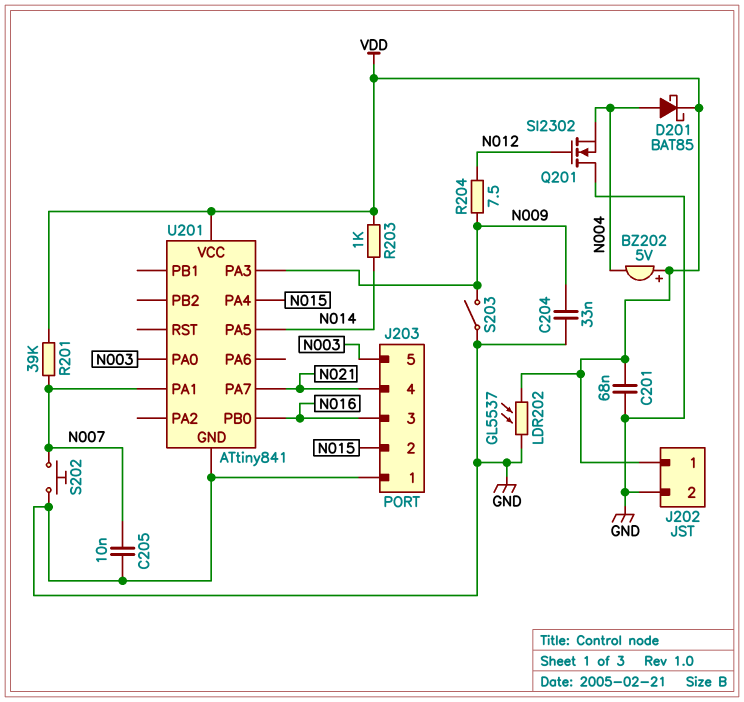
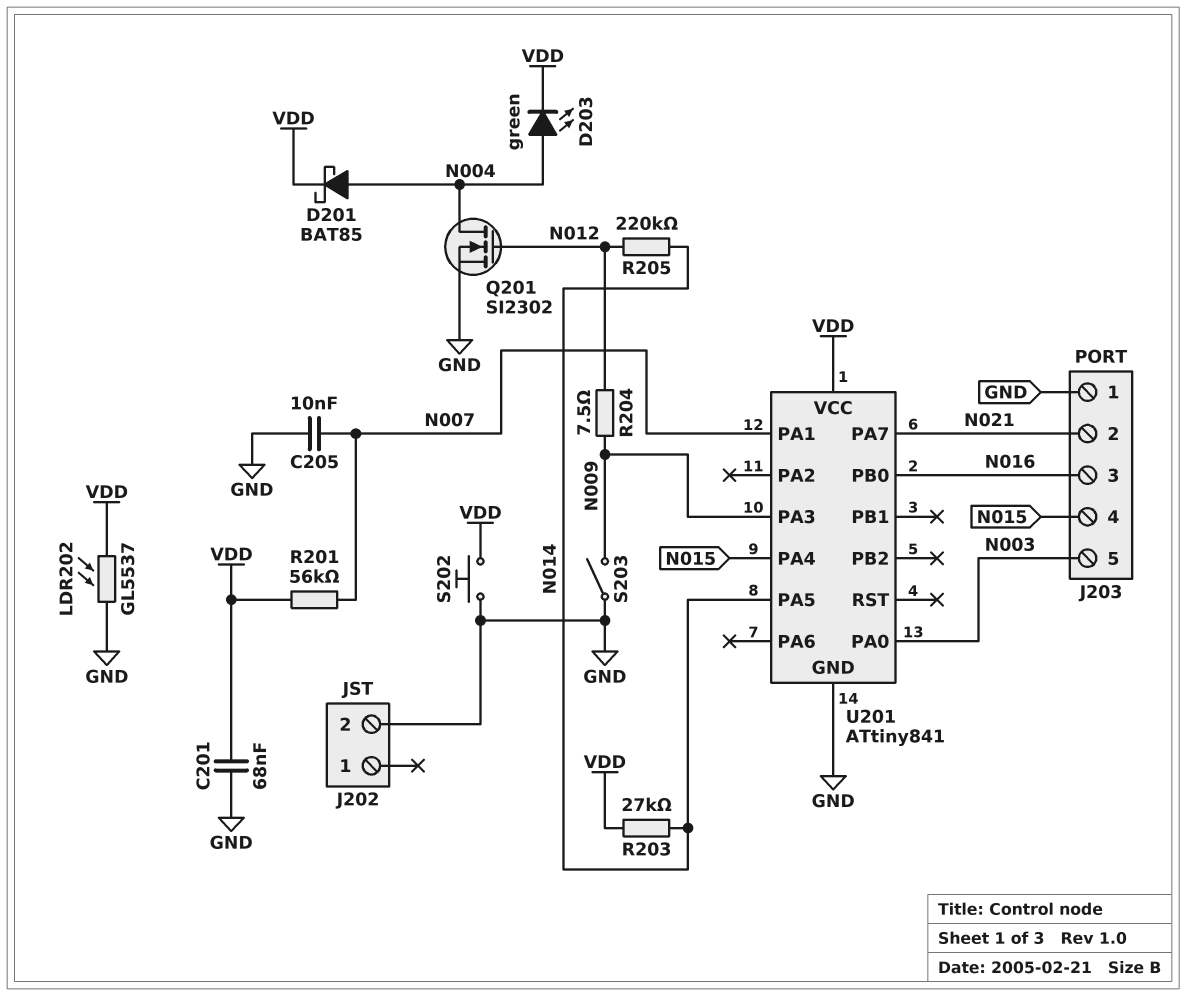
BZ202: buzzer 5V (plus VDD, minus N004) -> none
C204: 33nF (GND, N009) -> none
D203: none -> LED green (A N004, K VDD)
J202 pin 1: VDD -> none
J203 pin 2: N015 -> N021
J203 pin 4: N021 -> N015
Q201: NMOS SI2302 (G N012, D GND, S N004) -> NMOS SI2302 (G N012, D N004, S GND)
R201: 39k (N007, VDD) -> 56k (N007, VDD)
R203: 1k (N014, VDD) -> 27k (N014, VDD)
R205: none -> 220k (N012, N014)
S202: button (GND, N007) -> button (GND, VDD)

